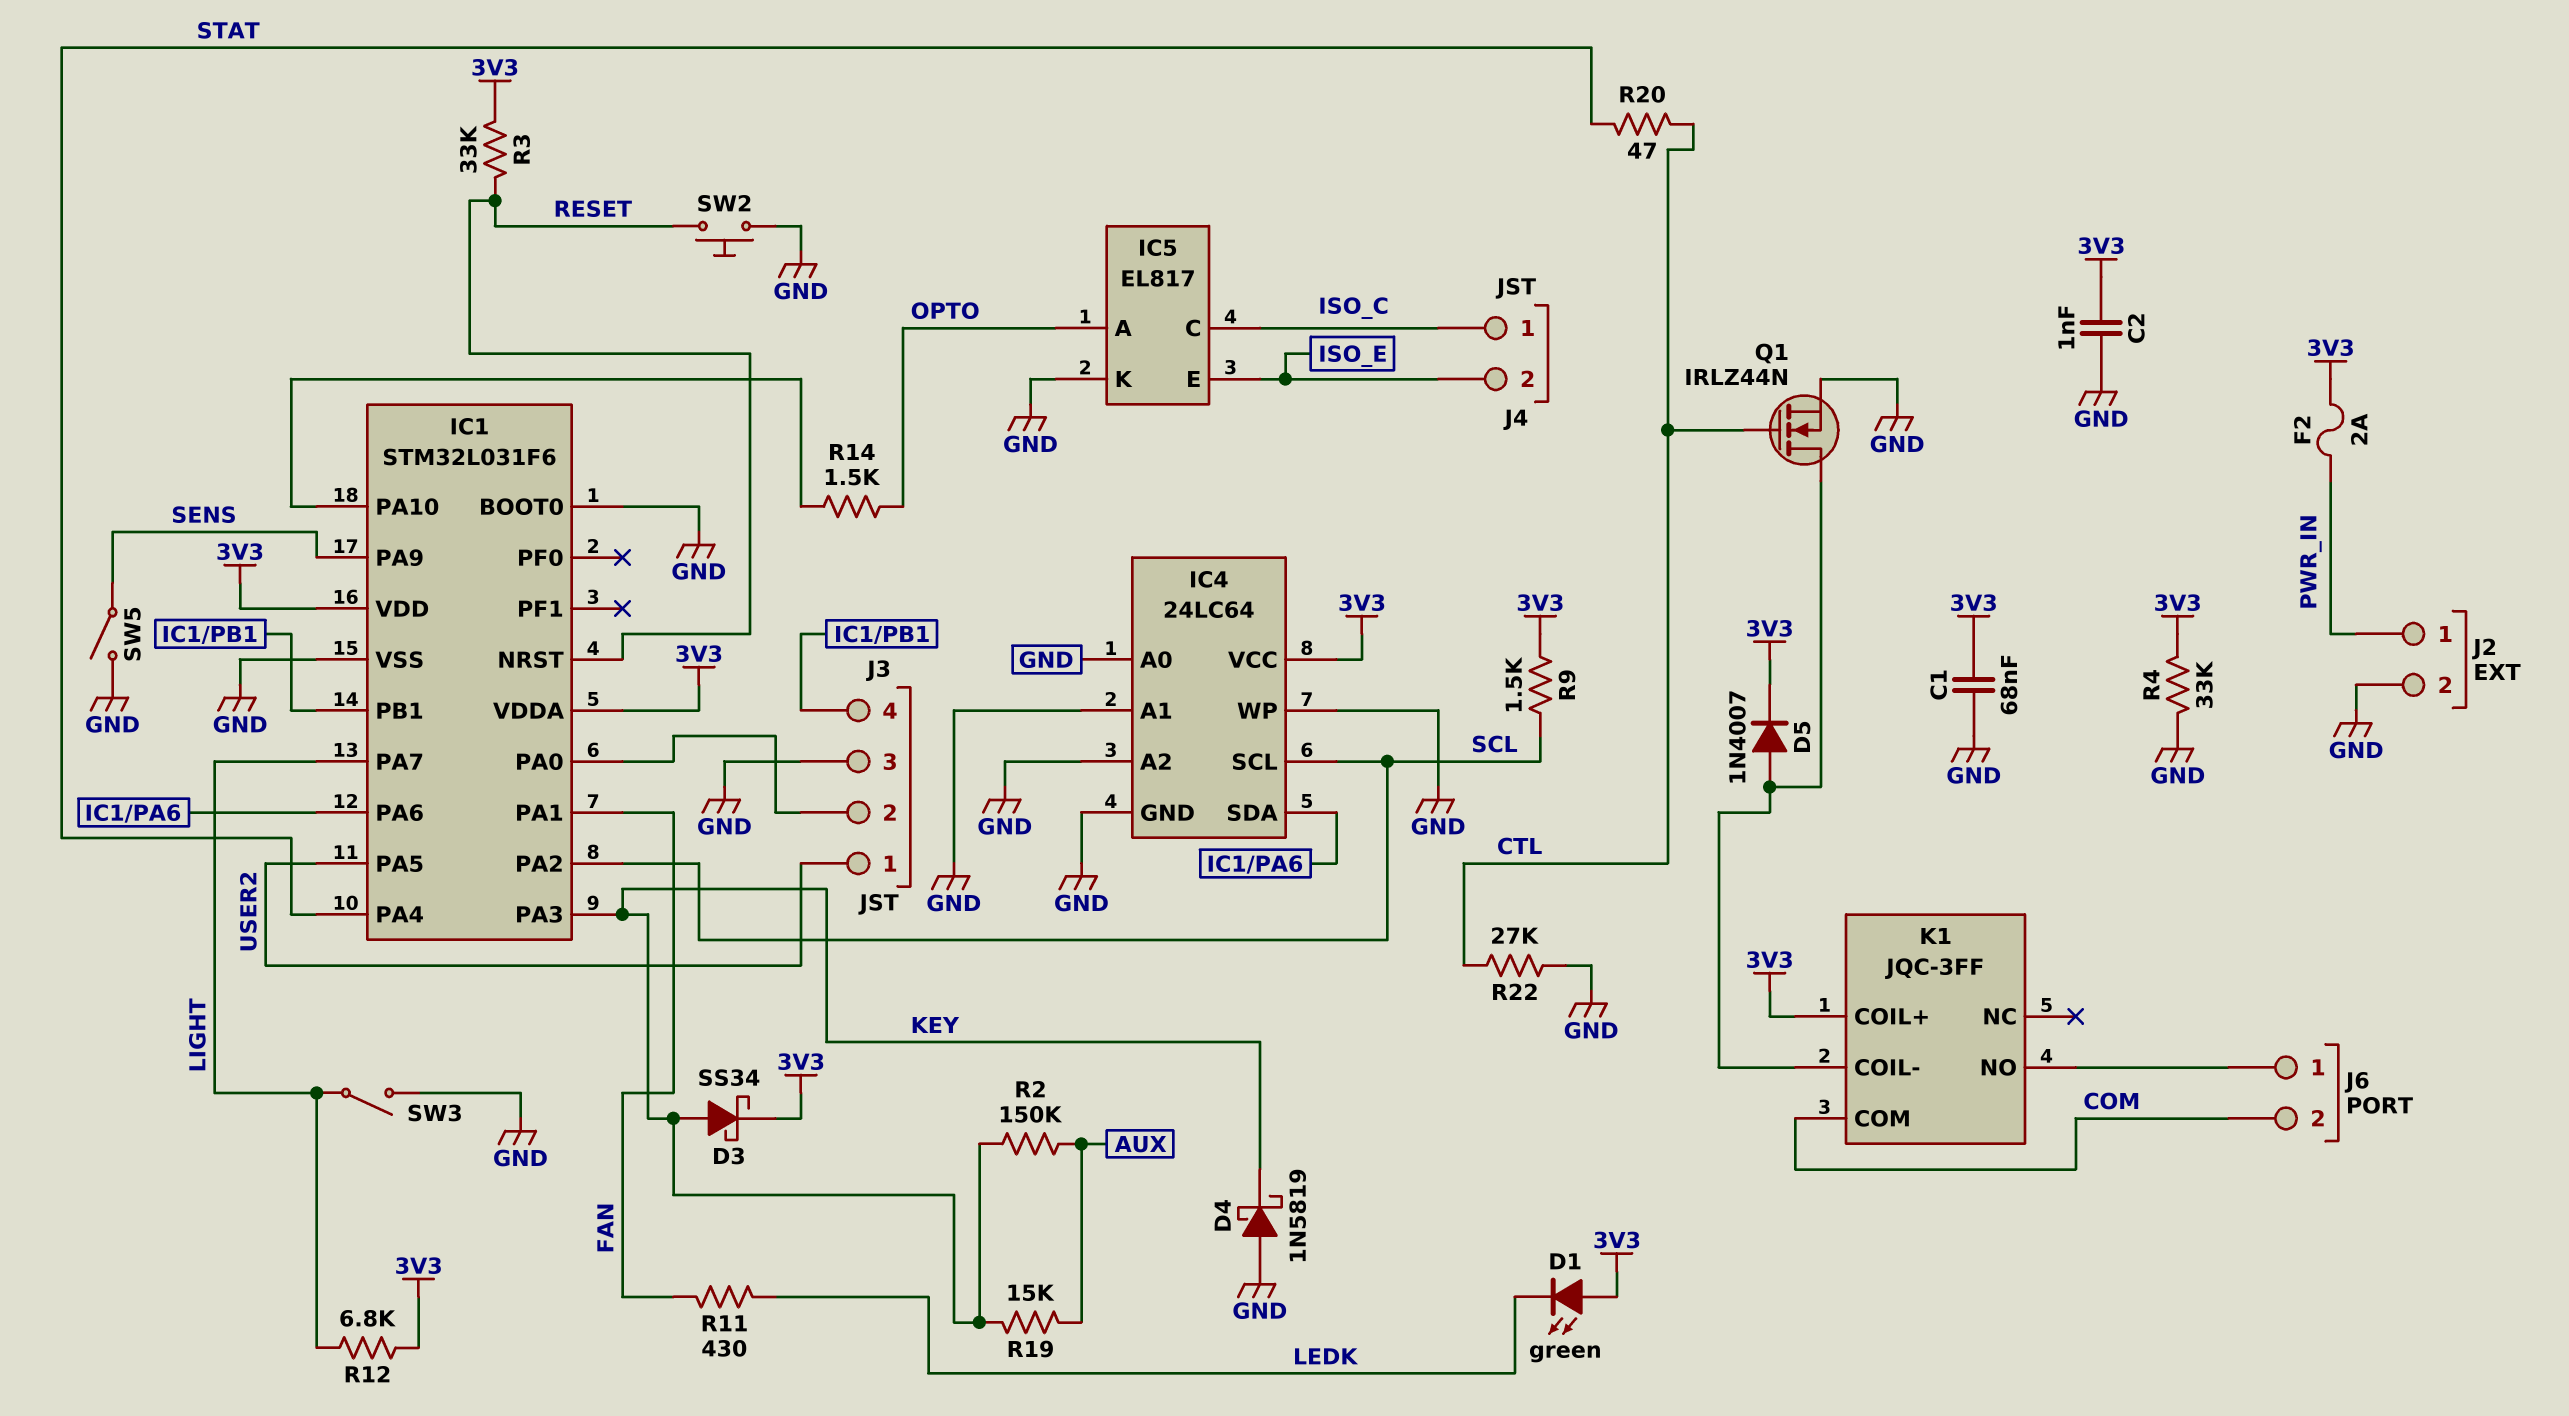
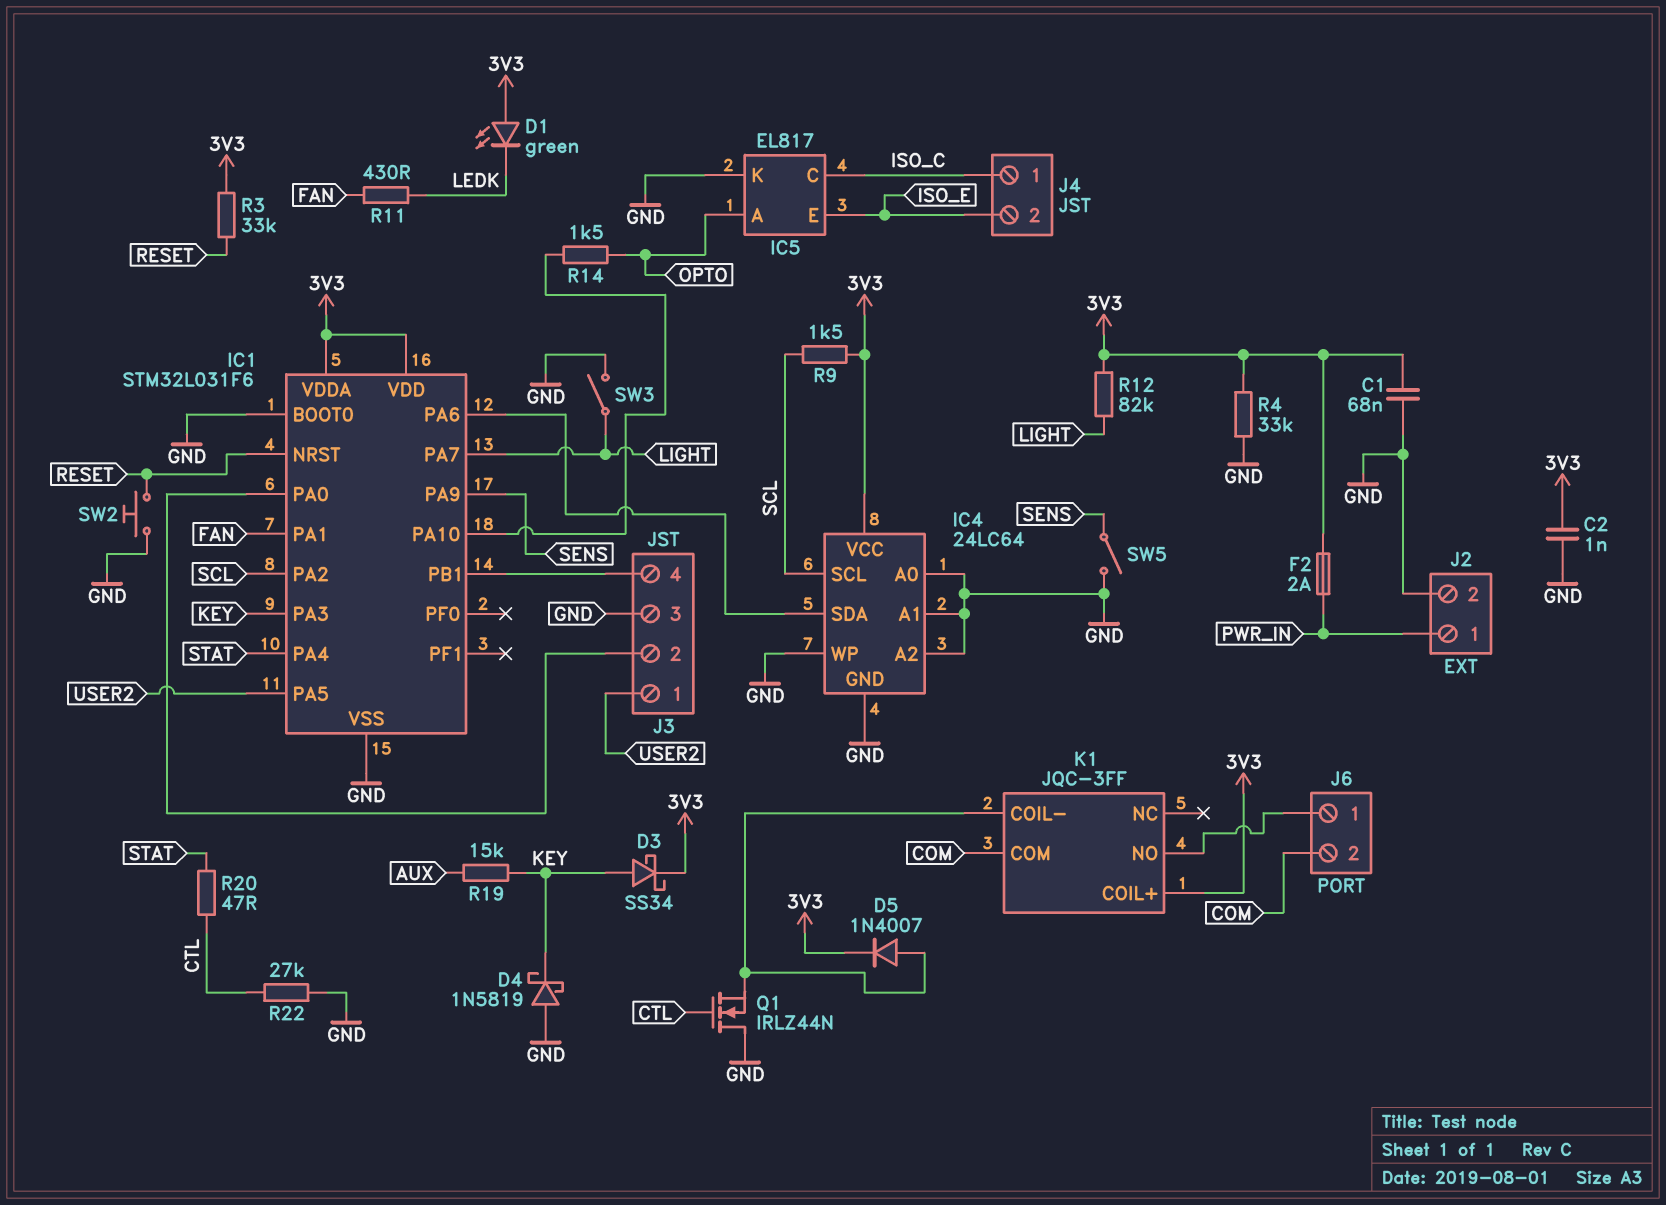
Q1: NMOS IRLZ44N (G CTL, D K1/COIL-, S GND) -> NMOS IRLZ44N (G CTL, D GND, S K1/COIL-)
R2: 150k (AUX, KEY) -> none
R12: 6.8k (3V3, LIGHT) -> 82k (3V3, LIGHT)

